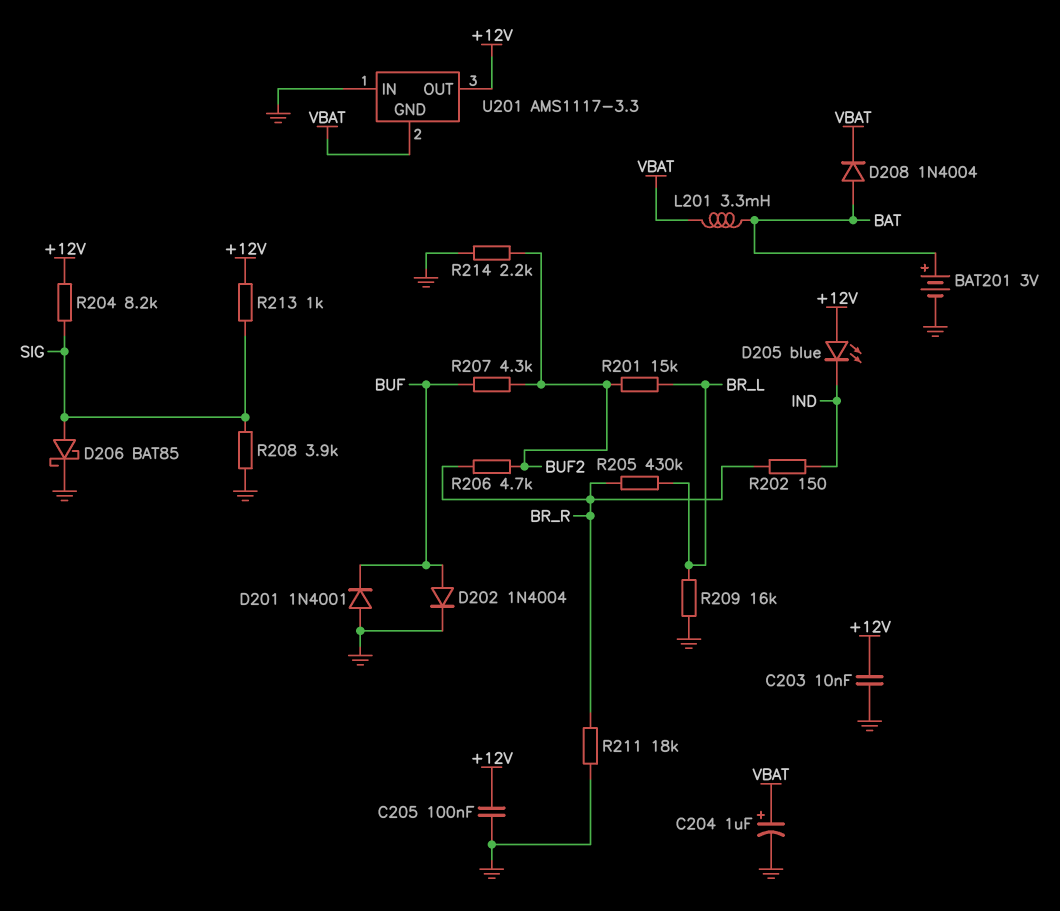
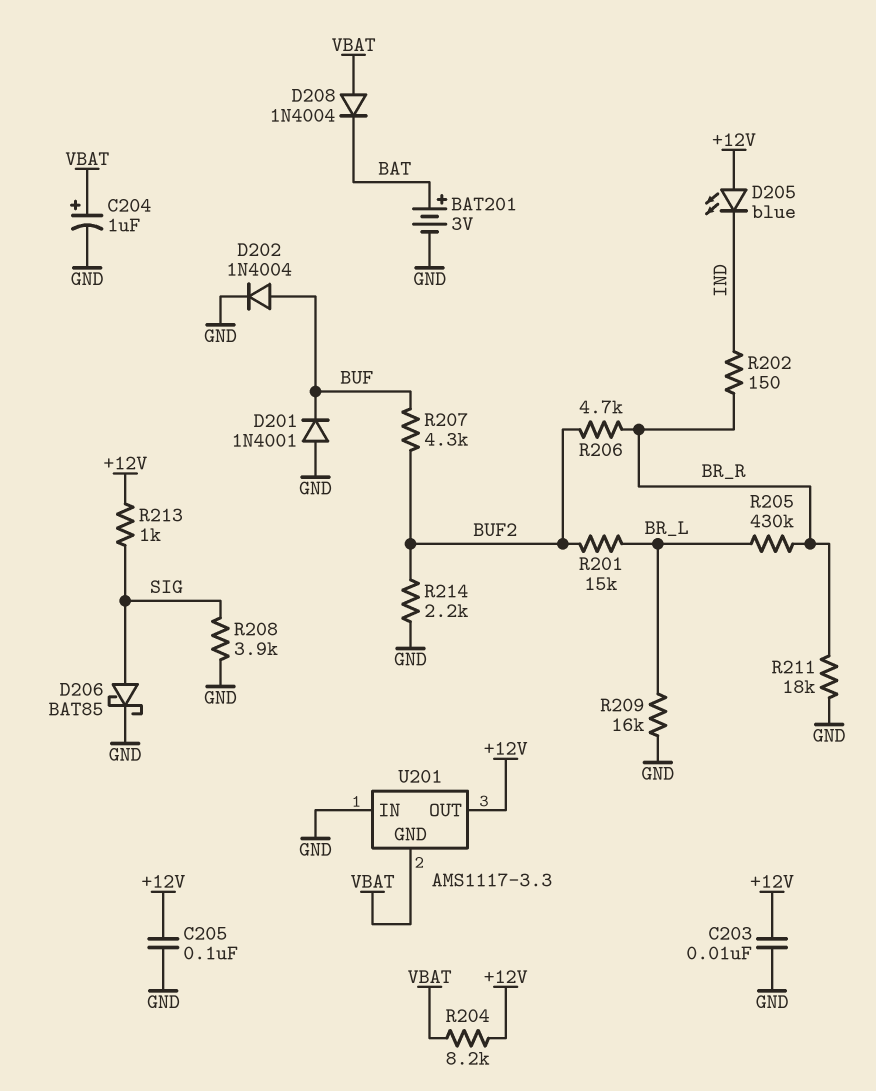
D208: diode 1N4004 (A BAT, K VBAT) -> diode 1N4004 (A VBAT, K BAT)
L201: 3.3mH (BAT, VBAT) -> none
R204: 8.2k (+12V, SIG) -> 8.2k (+12V, VBAT)

